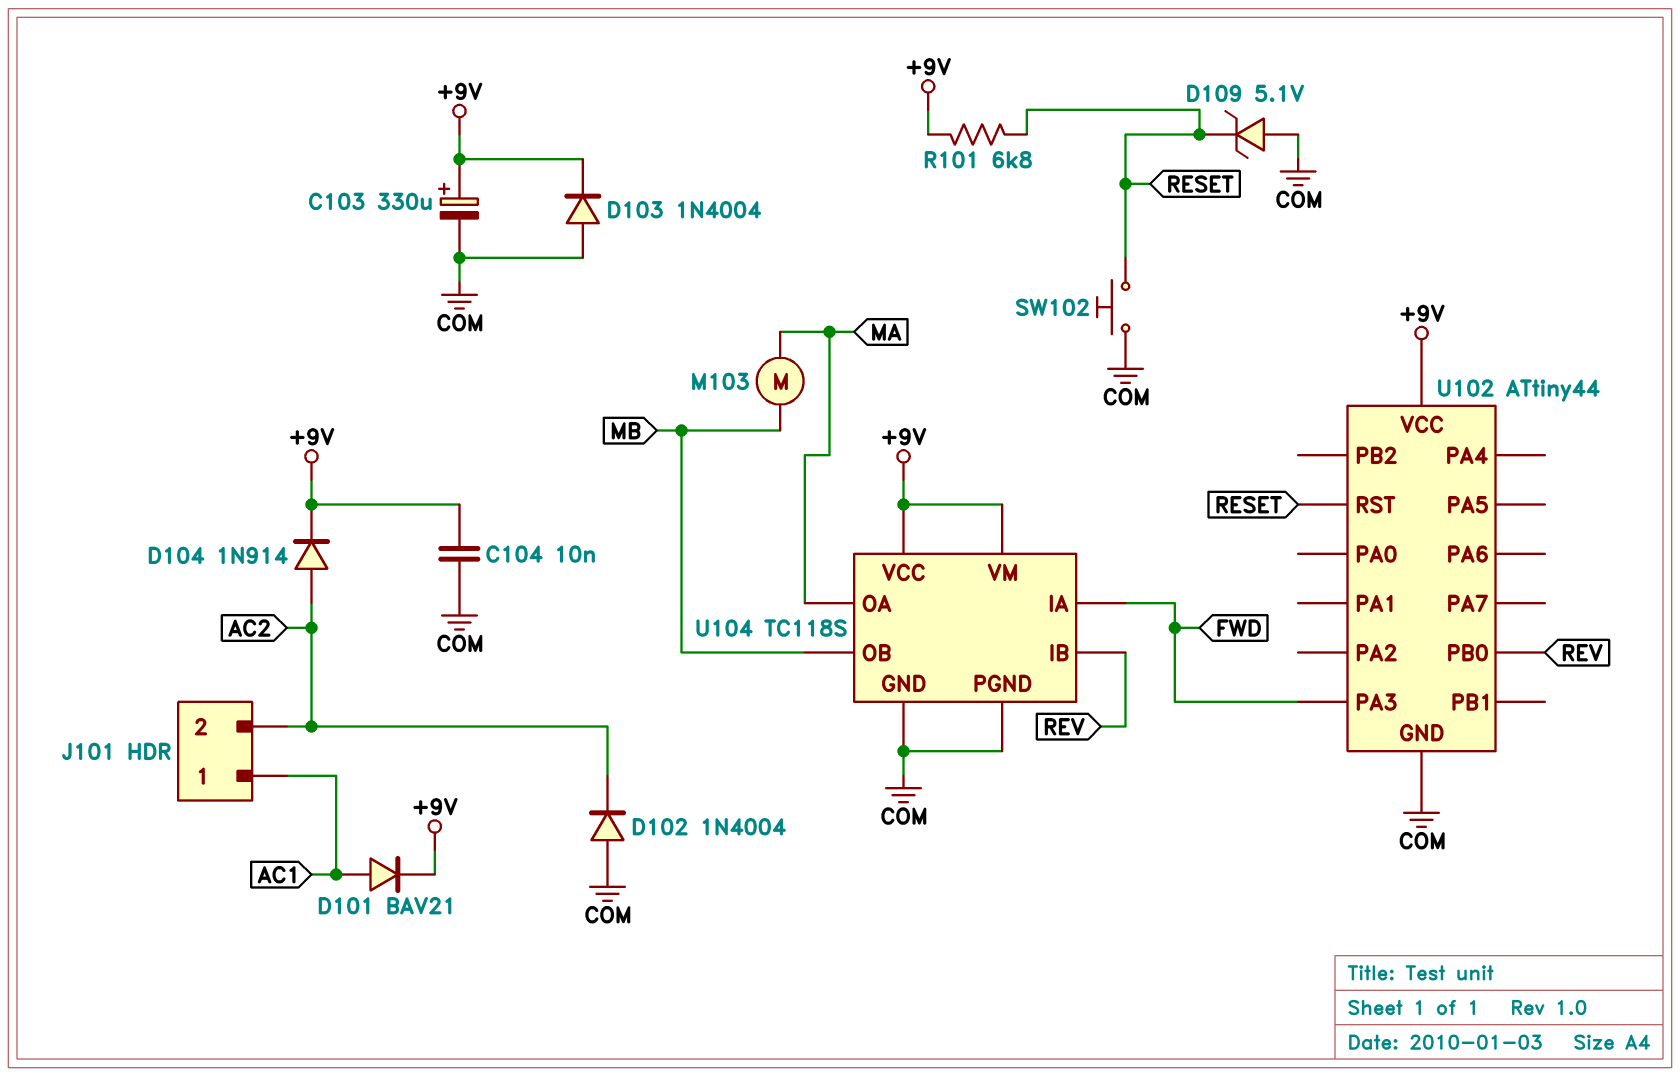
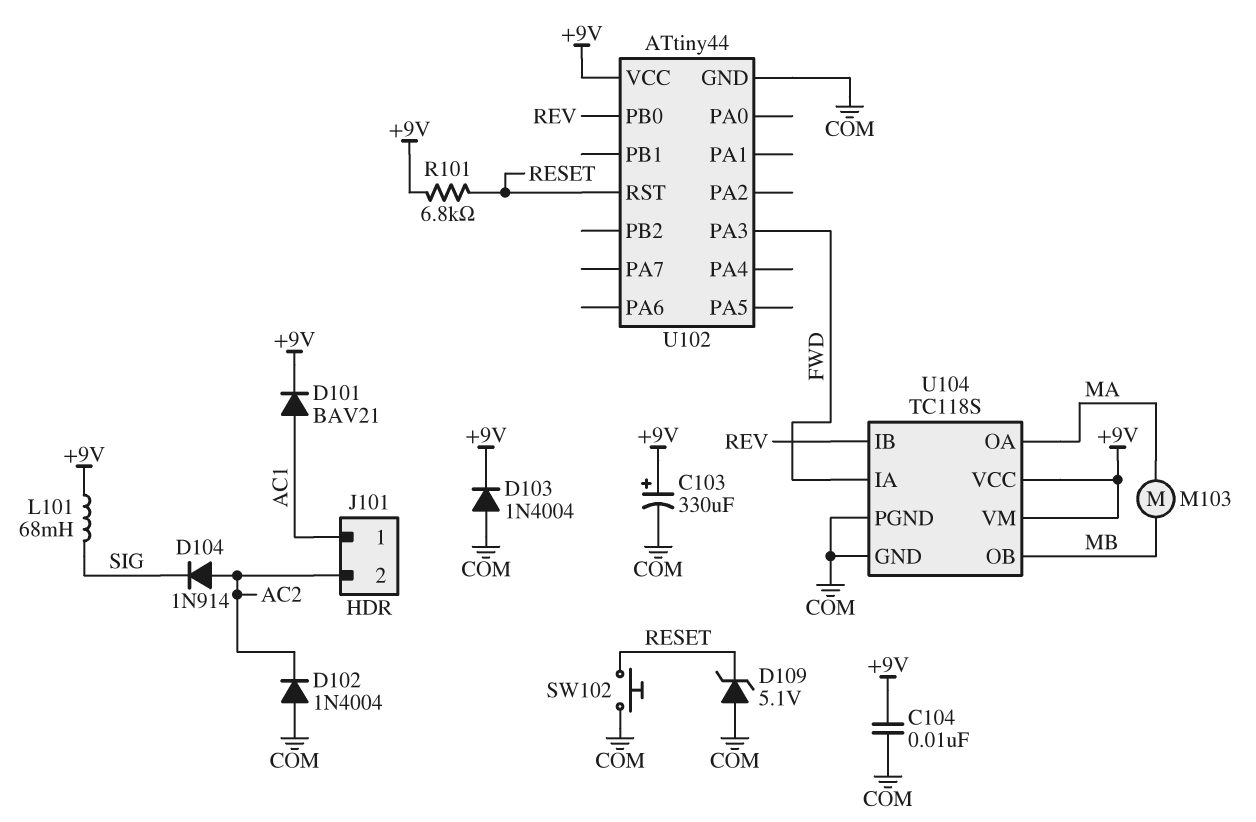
D104: diode 1N914 (A AC2, K +9V) -> diode 1N914 (A AC2, K SIG)
L101: none -> 68mH (+9V, SIG)

